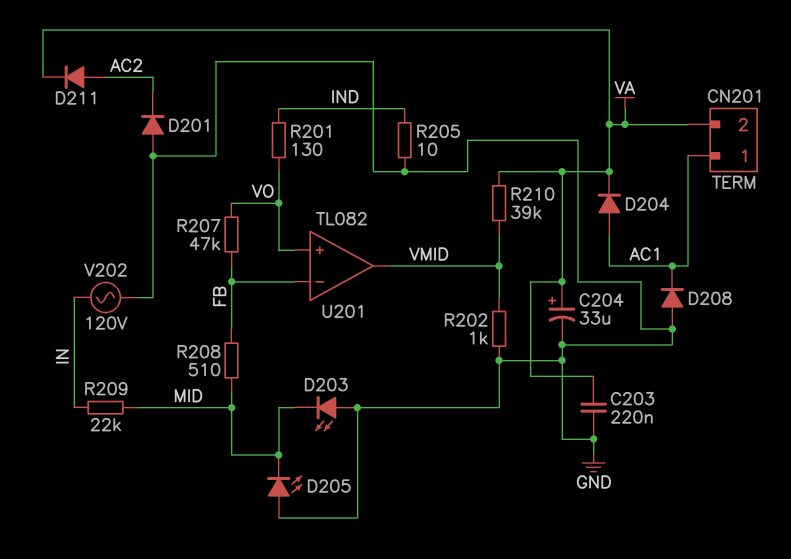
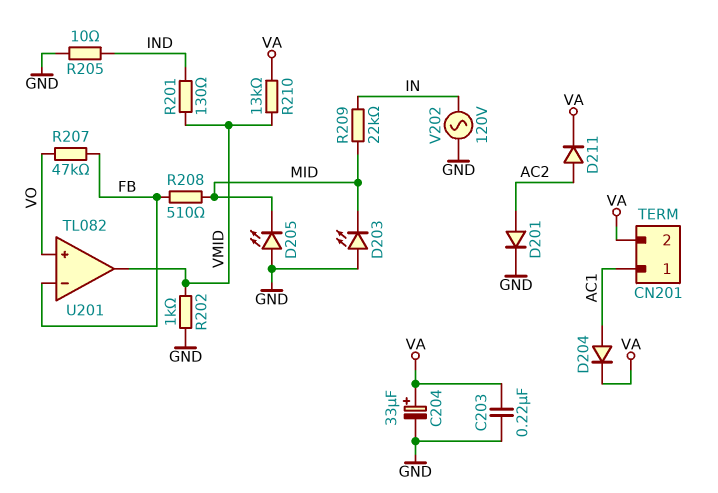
D201: diode (A GND, K AC2) -> diode (A AC2, K GND)
D208: diode (A GND, K AC1) -> none
R201: 130 (IND, VO) -> 130 (IND, VMID)
R210: 39k (VA, VMID) -> 13k (VA, VMID)

